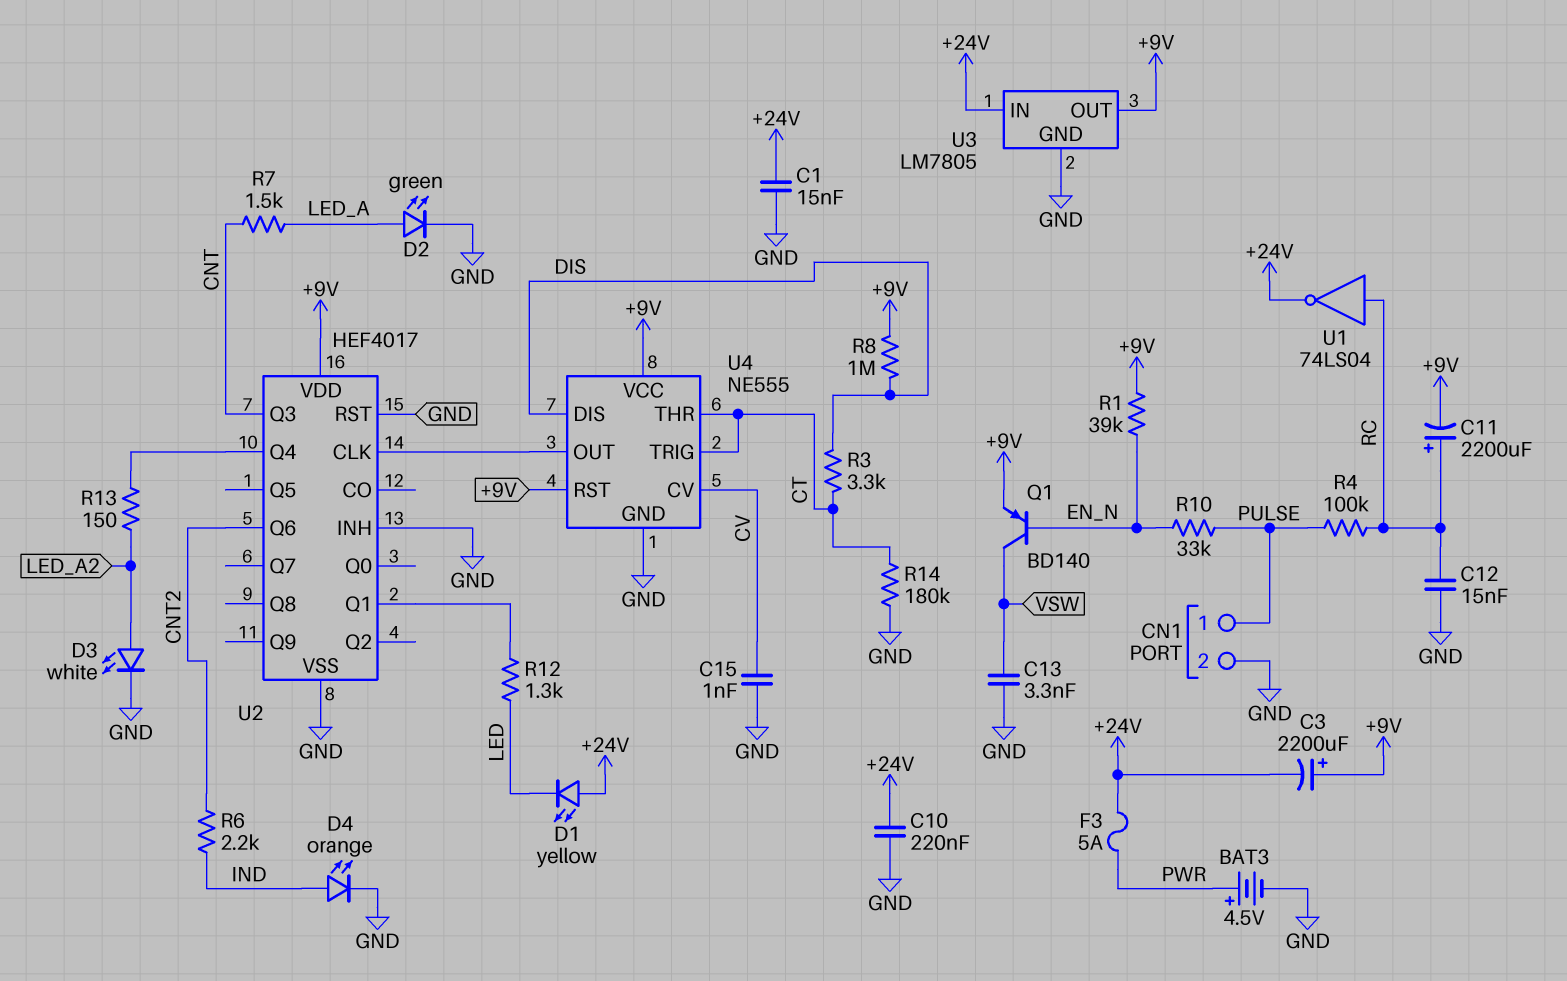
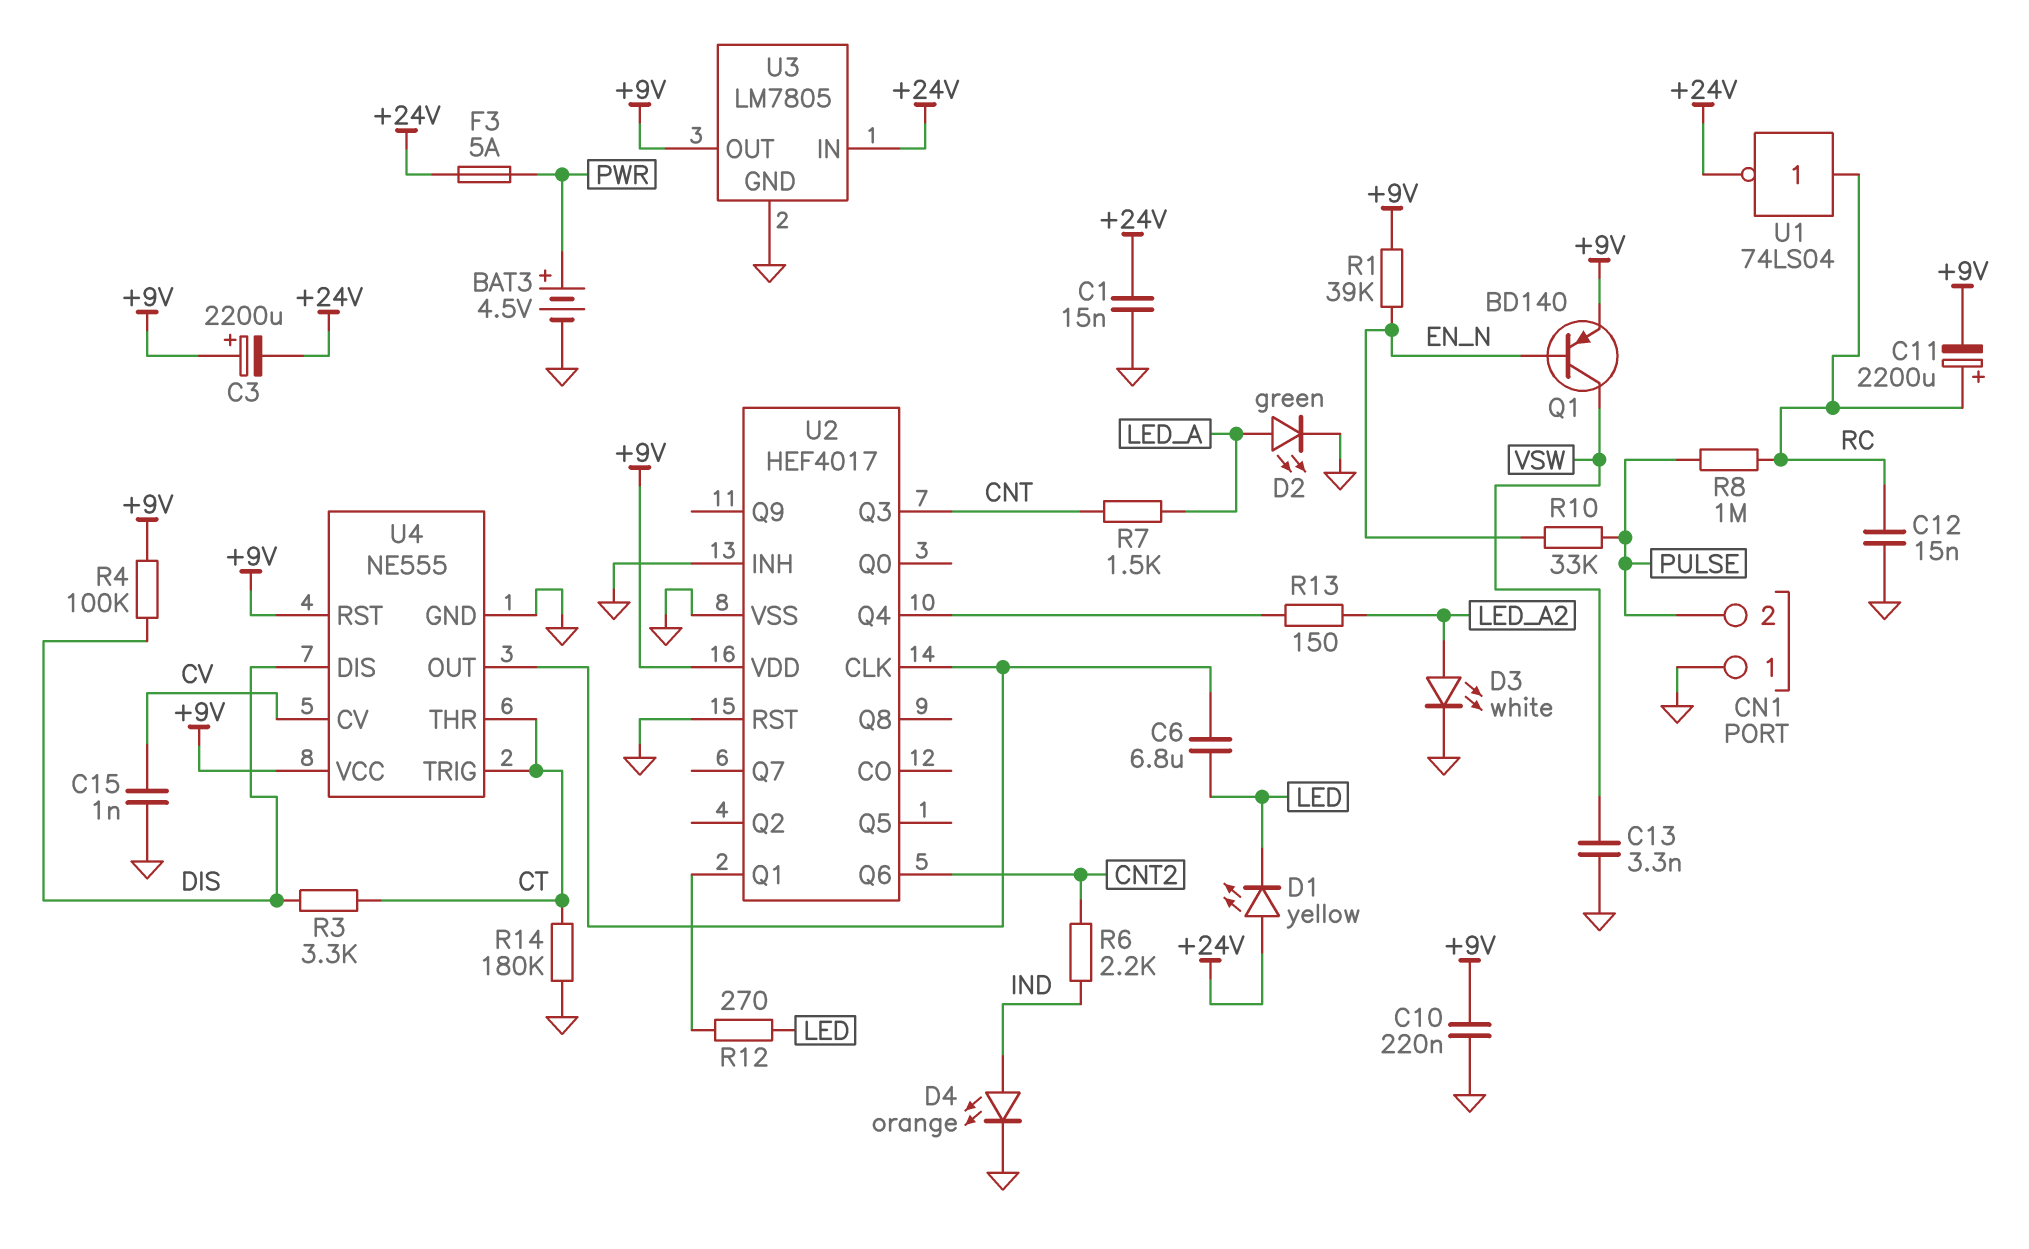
C6: none -> 6.8uF (LED, U2/CLK)
C10: 220nF (+24V, GND) -> 220nF (+9V, GND)
CN1 pin 1: PULSE -> GND
CN1 pin 2: GND -> PULSE
R4: 100k (PULSE, RC) -> 100k (+9V, DIS)
R8: 1M (+9V, DIS) -> 1M (PULSE, RC)
R12: 1.3k (LED, U2/Q1) -> 270 (LED, U2/Q1)

